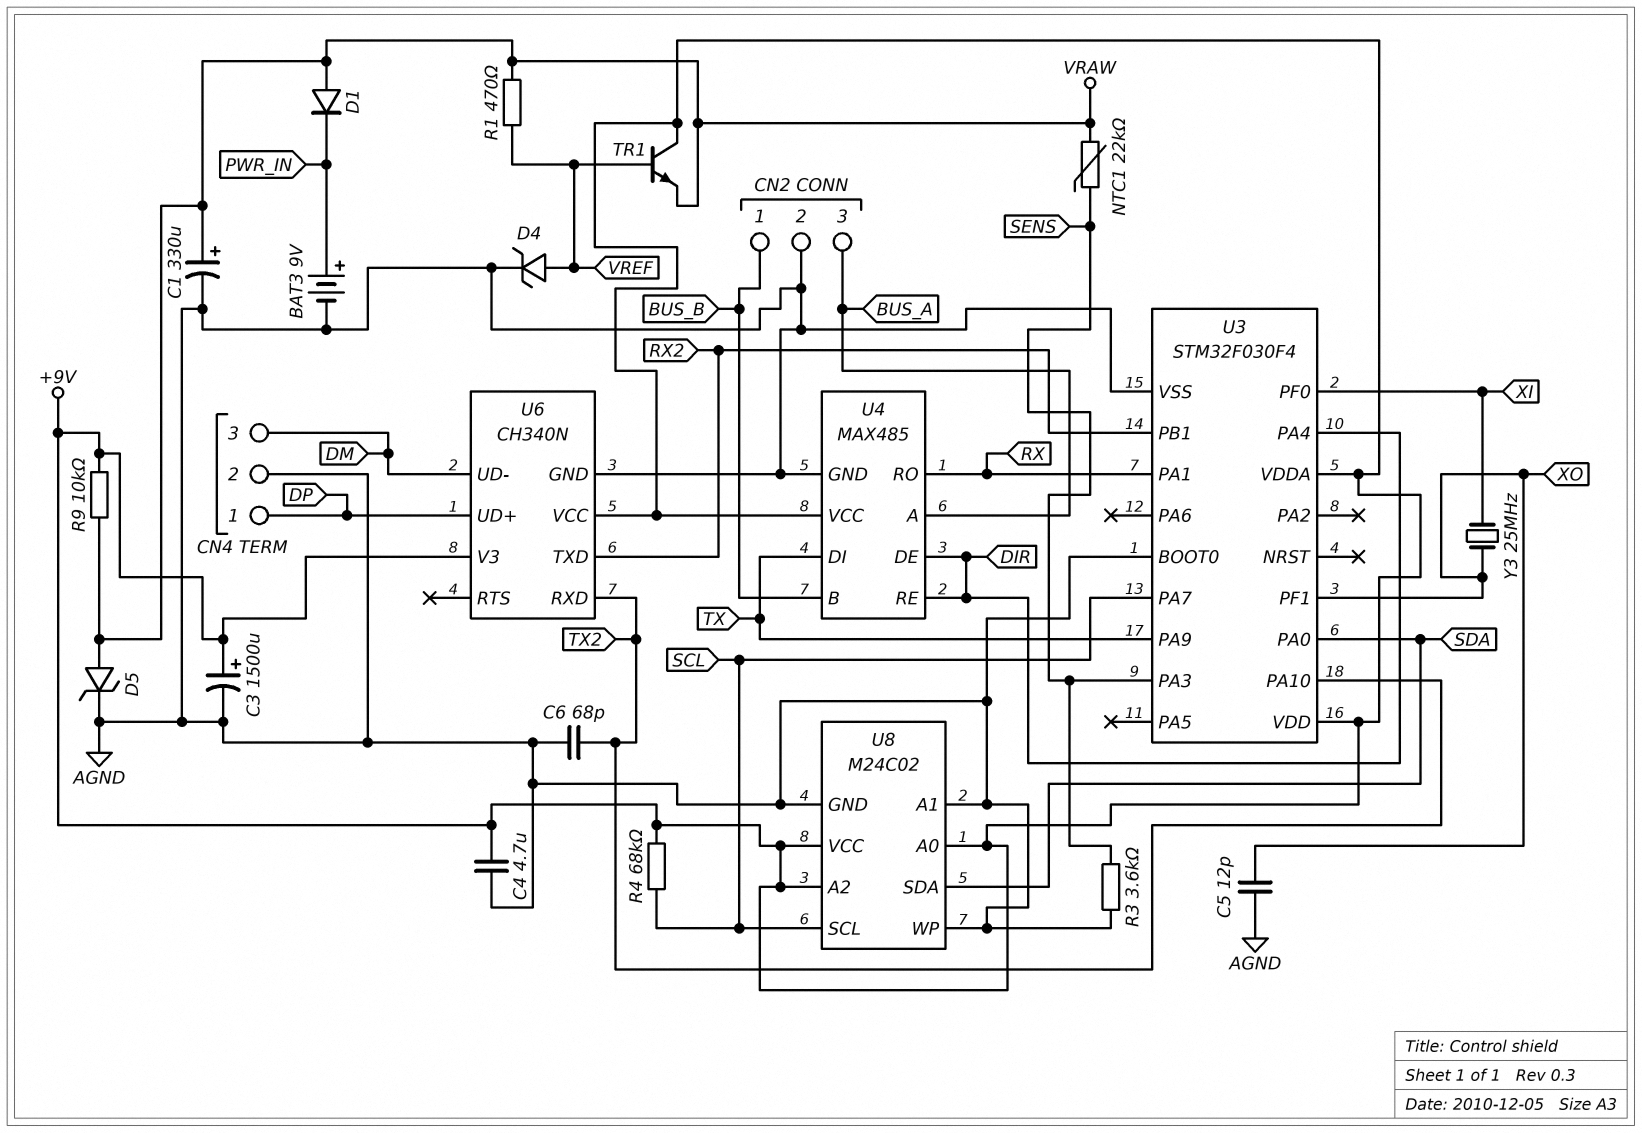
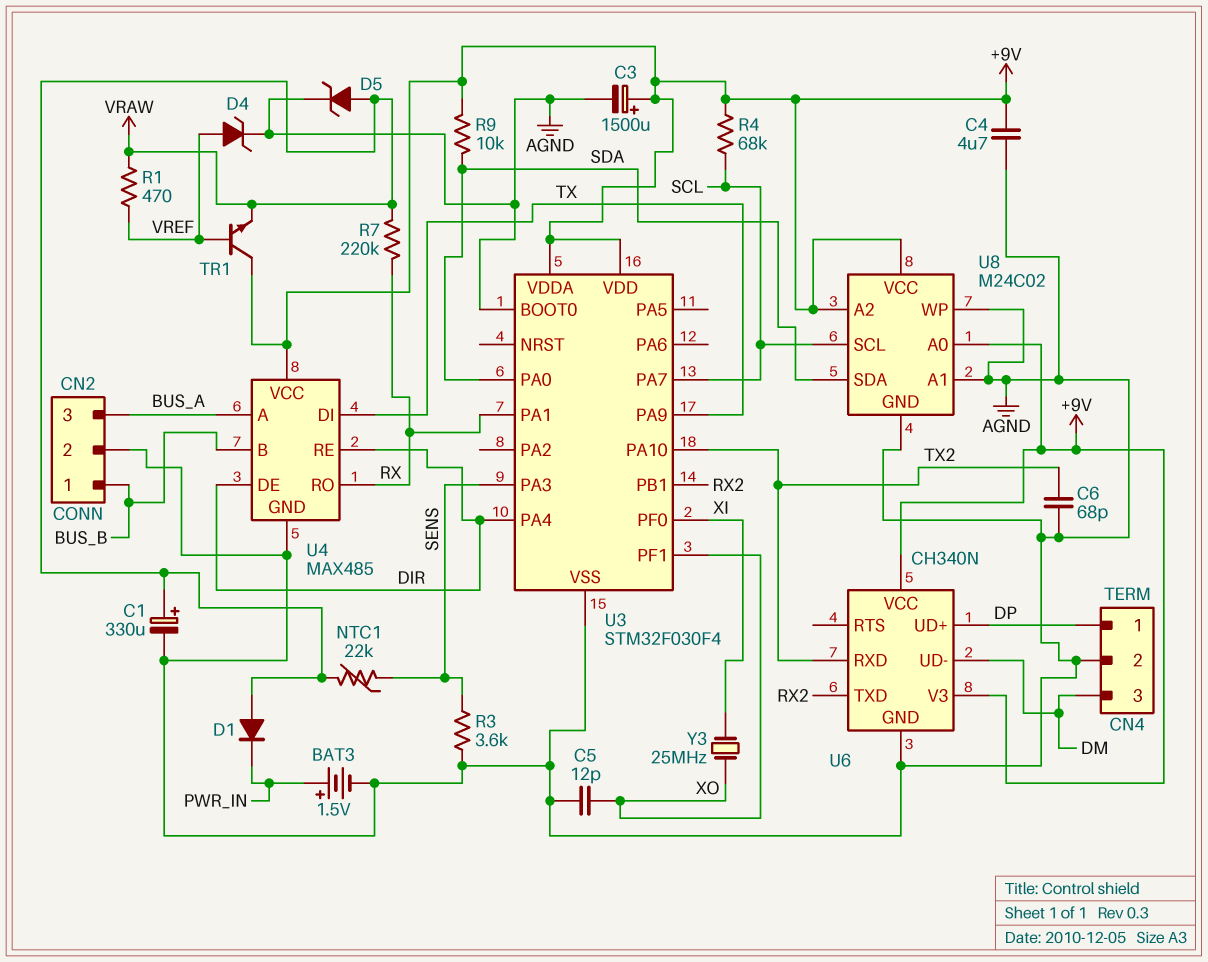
BAT3: 9V (plus PWR_IN, minus AGND) -> 1.5V (plus PWR_IN, minus AGND)
R7: none -> 220k (RX, VRAW)
R9: 10k (+9V, VRAW) -> 10k (+9V, SDA)

